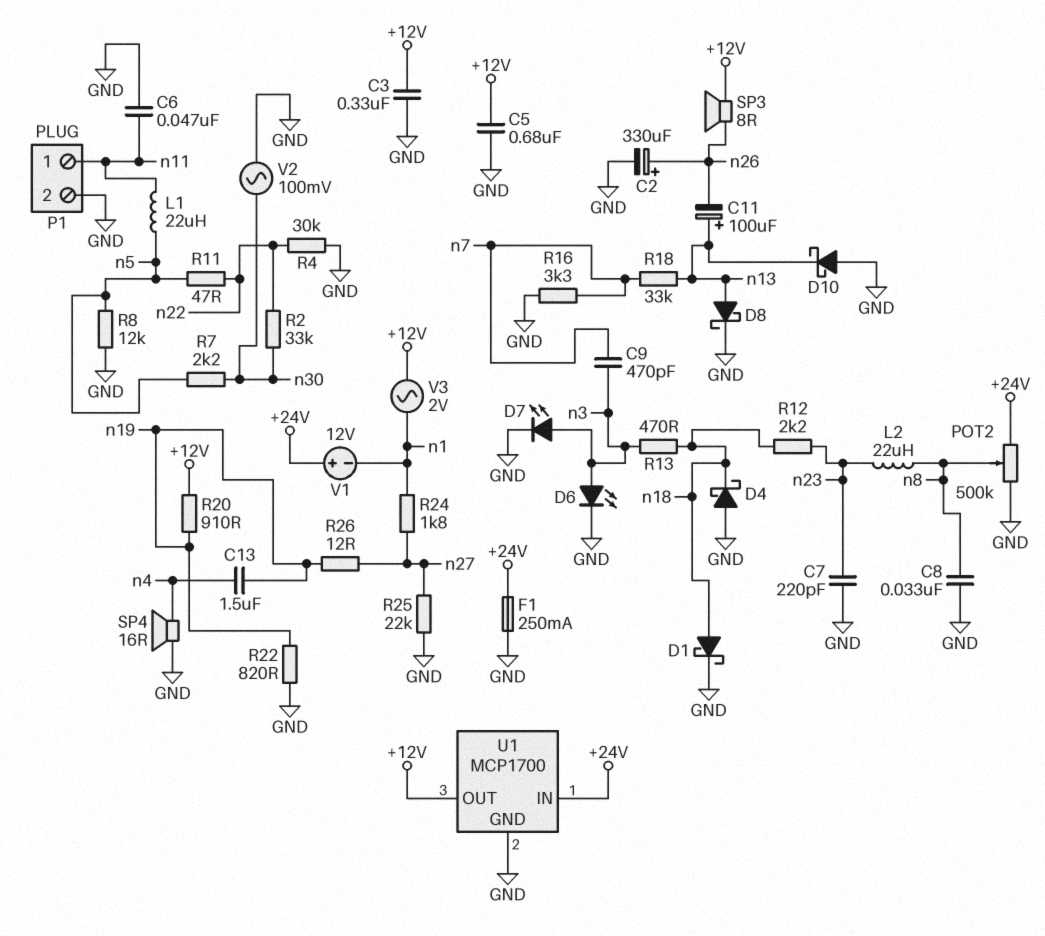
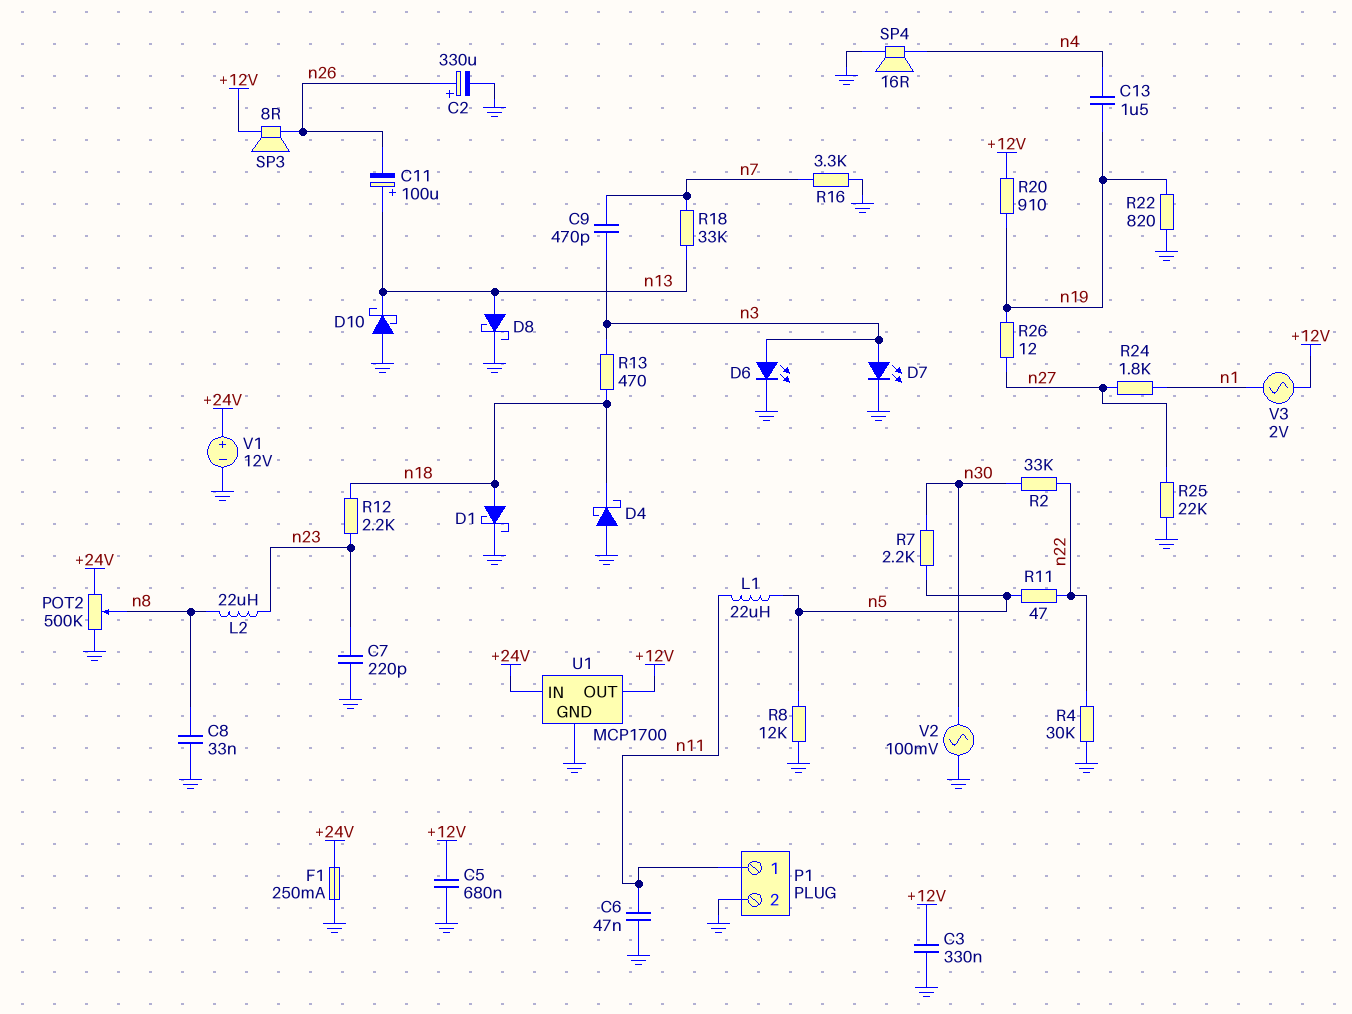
V1: 12V (plus +24V, minus n1) -> 12V (plus +24V, minus GND)

